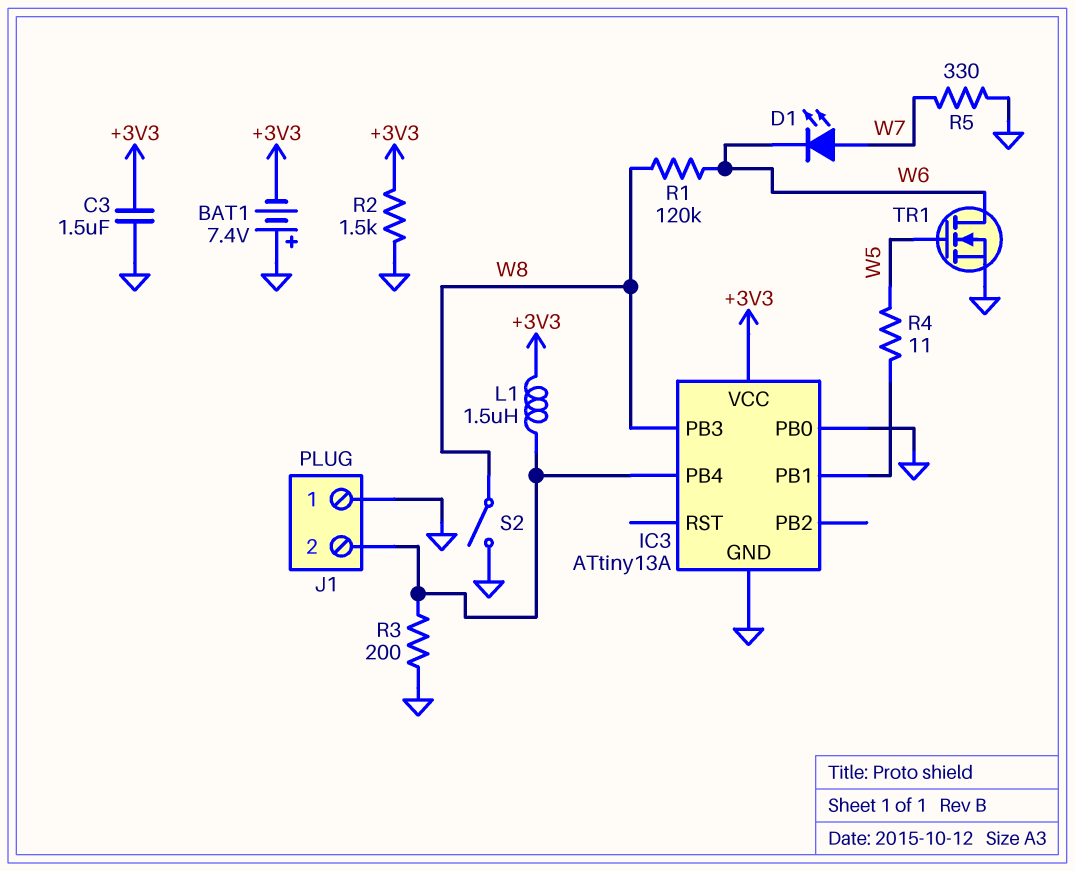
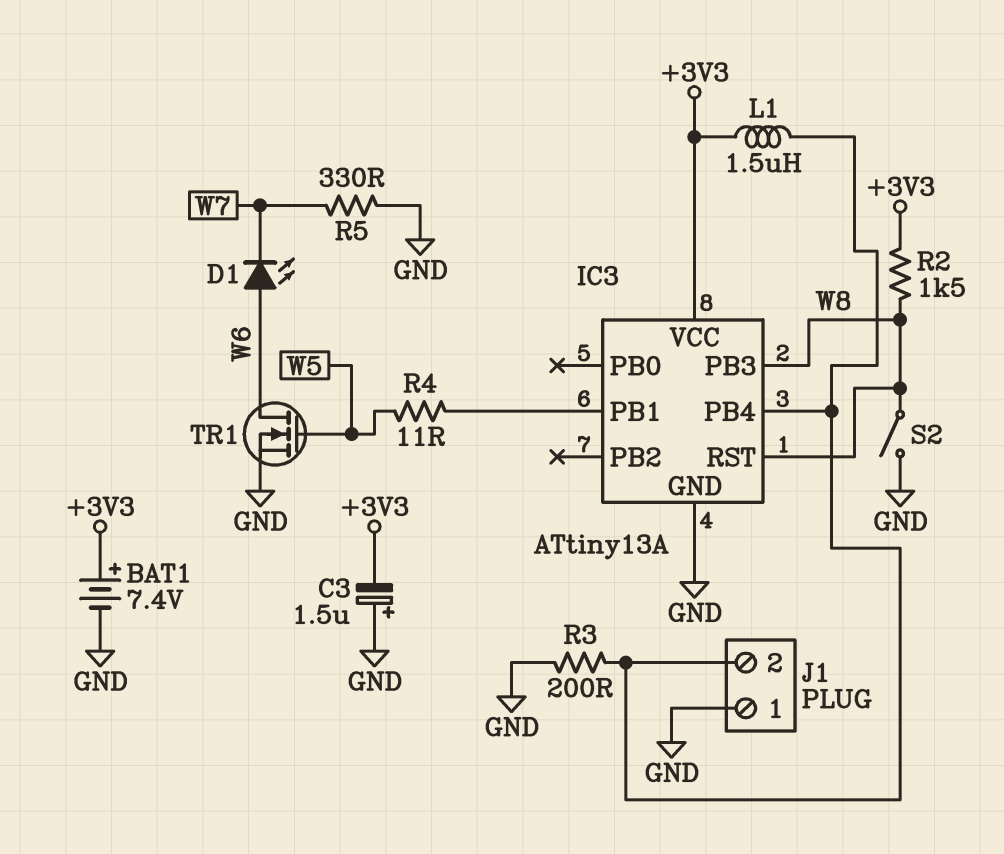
BAT1: 7.4V (plus GND, minus +3V3) -> 7.4V (plus +3V3, minus GND)
C3: 1.5uF (+3V3, GND) -> 1.5uF (plus GND, minus +3V3)
D1: LED (A W7, K W6) -> LED (A W6, K W7)
IC3 pin PB0: GND -> none
IC3 pin RST: none -> W8
R1: 120k (W6, W8) -> none
R2: 1.5k (+3V3, GND) -> 1.5k (+3V3, W8)

